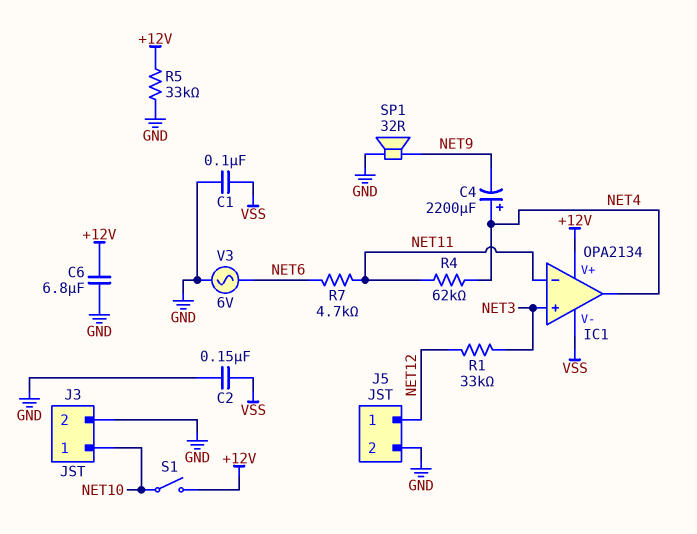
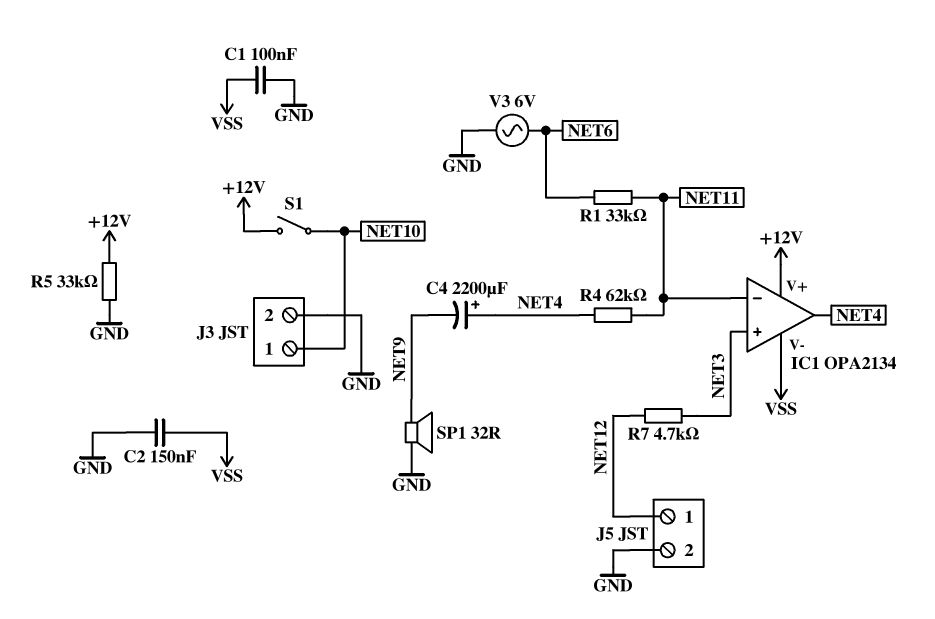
C6: 6.8uF (+12V, GND) -> none
R1: 33k (NET3, NET12) -> 33k (NET6, NET11)
R7: 4.7k (NET6, NET11) -> 4.7k (NET3, NET12)

